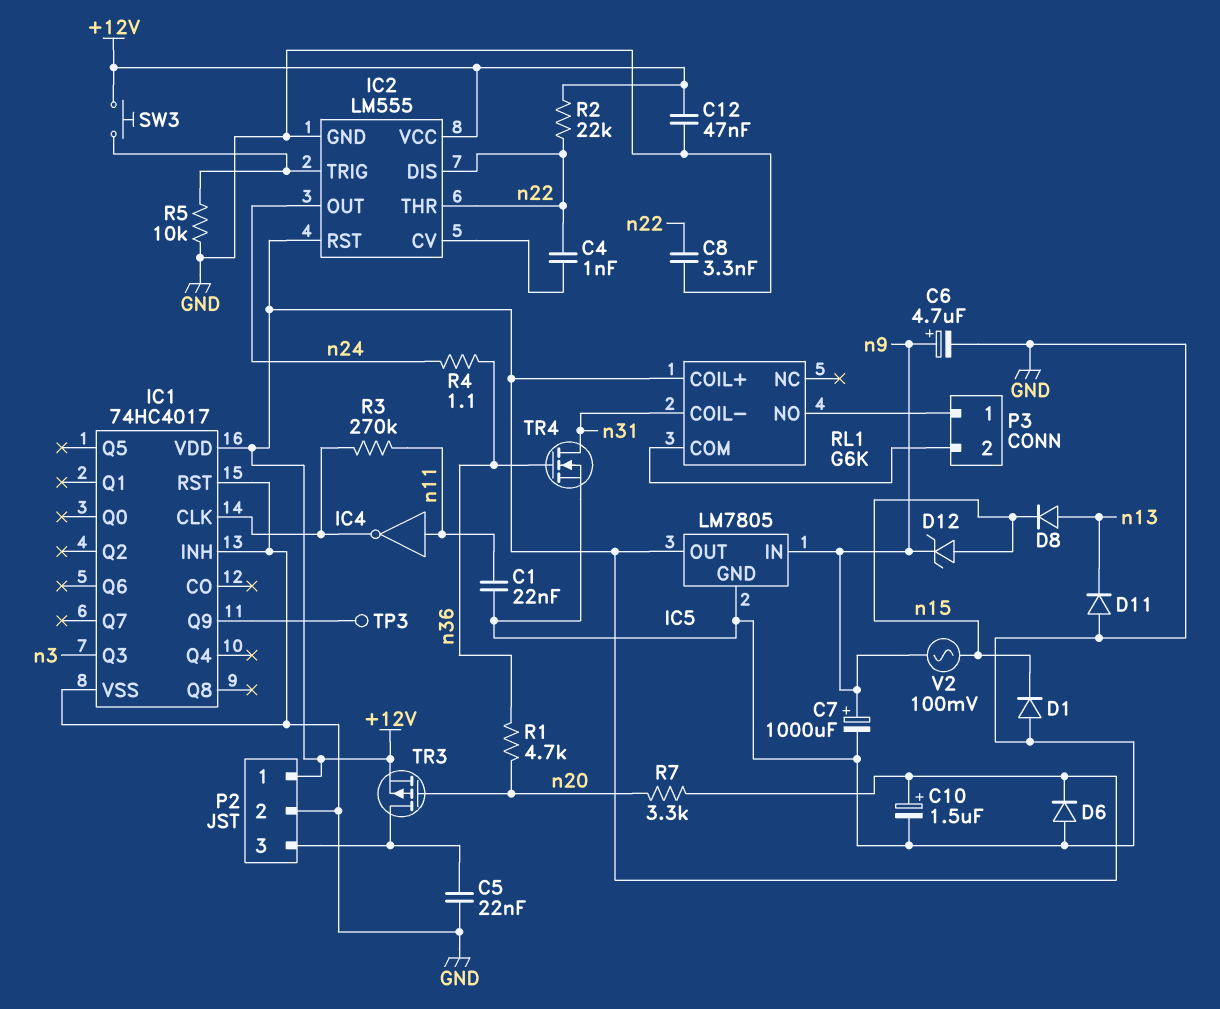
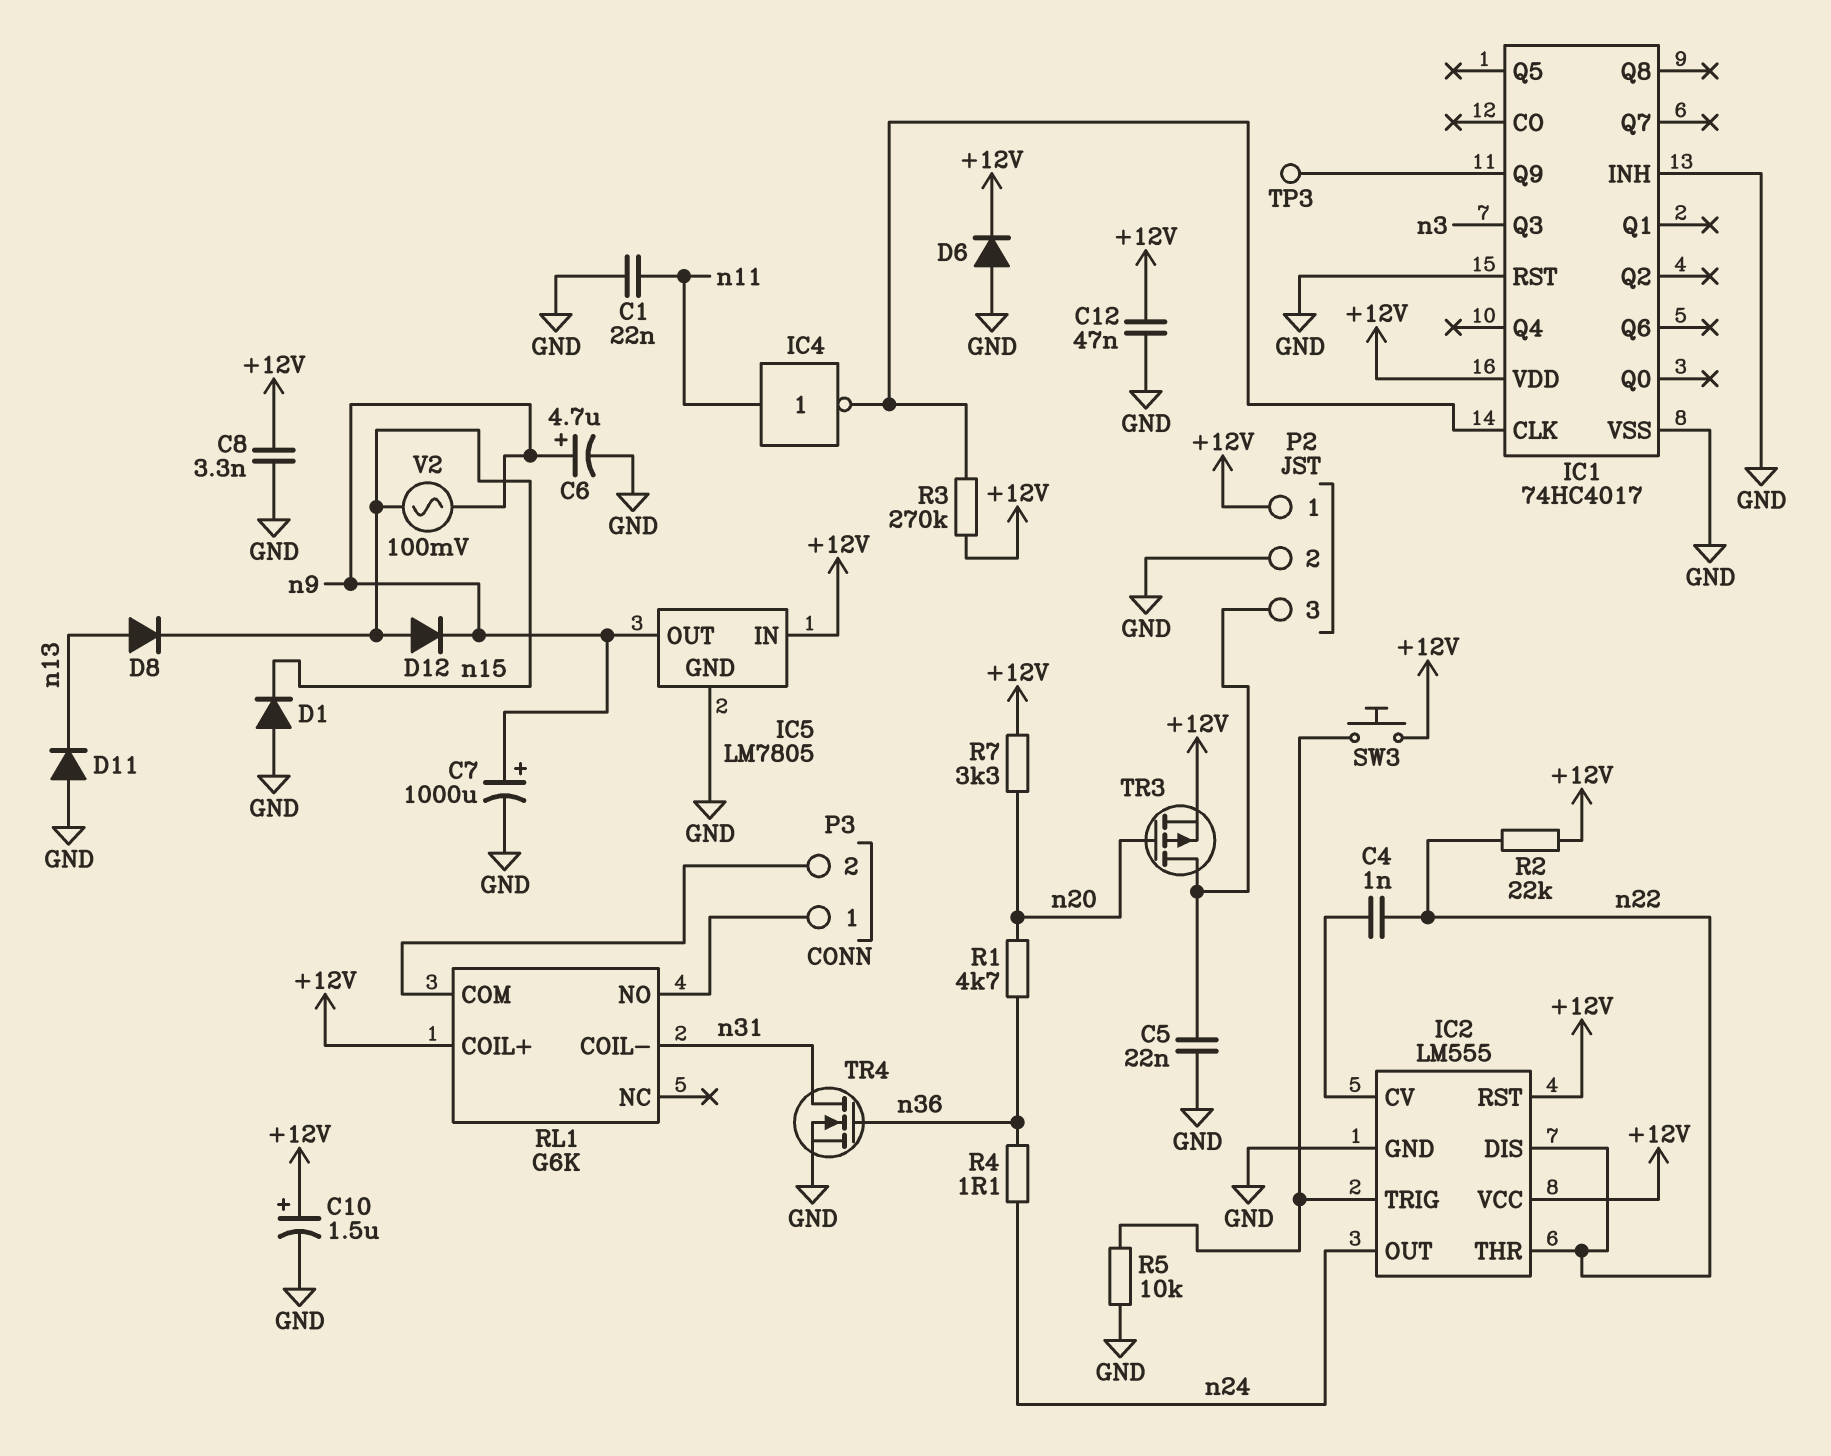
C8: 3.3nF (GND, n22) -> 3.3nF (+12V, GND)
D12: zener (A n15, K n9) -> diode (A n15, K n9)
IC5 pin IN: n9 -> +12V
IC5 pin OUT: +12V -> n9
R3: 270k (IC1/CLK, n11) -> 270k (+12V, IC1/CLK)

